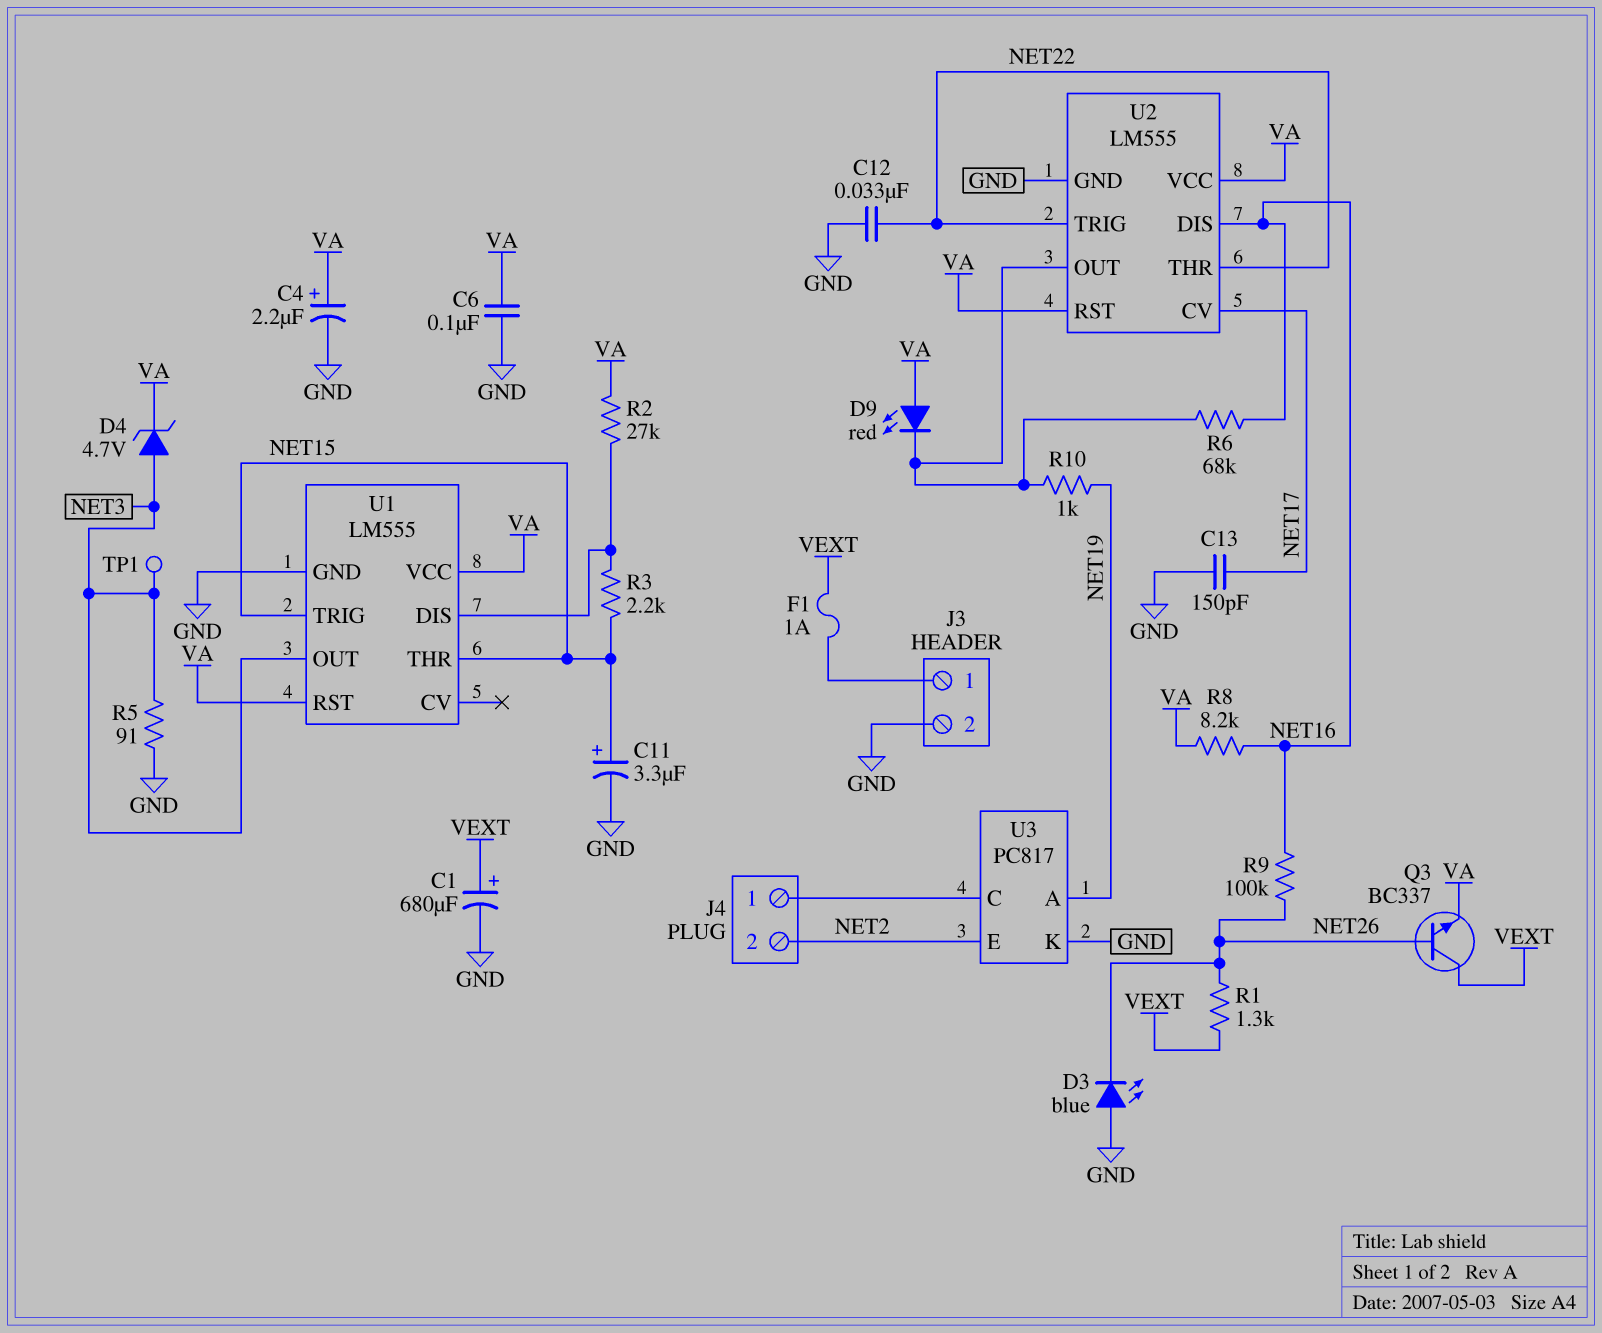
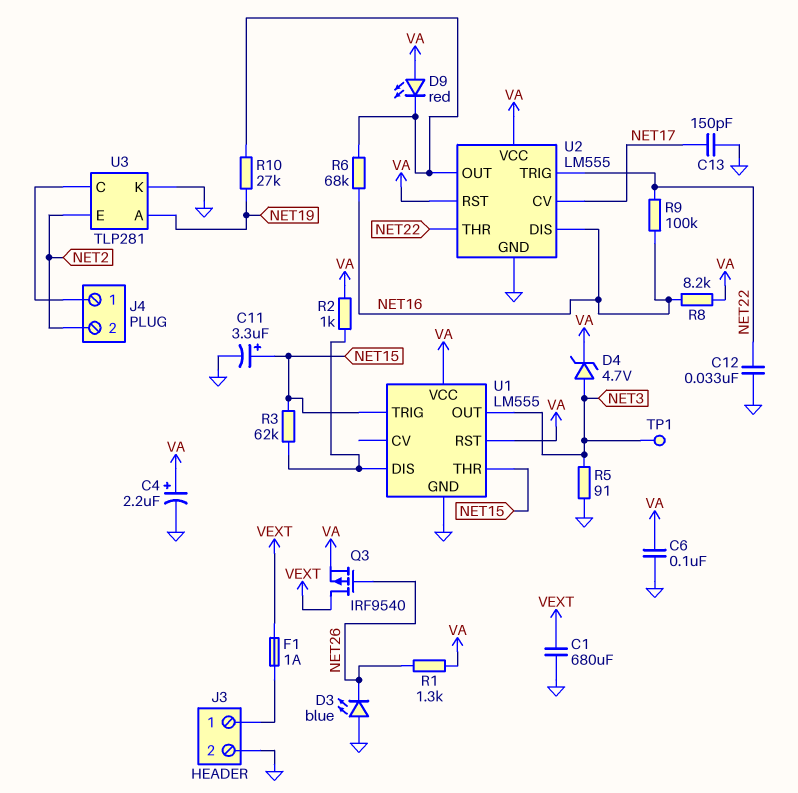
C1: 680uF (plus VEXT, minus GND) -> 680uF (GND, VEXT)
Q3: NPN BC337 (B NET26, C VEXT, E VA) -> PMOS IRF9540 (G NET26, D VEXT, S VA)
R1: 1.3k (NET26, VEXT) -> 1.3k (NET26, VA)
R2: 27k (U1/DIS, VA) -> 1k (U1/DIS, VA)
R3: 2.2k (NET15, U1/DIS) -> 62k (NET15, U1/DIS)
R9: 100k (NET16, NET26) -> 100k (NET16, NET22)
R10: 1k (NET19, U2/OUT) -> 27k (NET19, U2/OUT)
U3: PC817 -> TLP281

